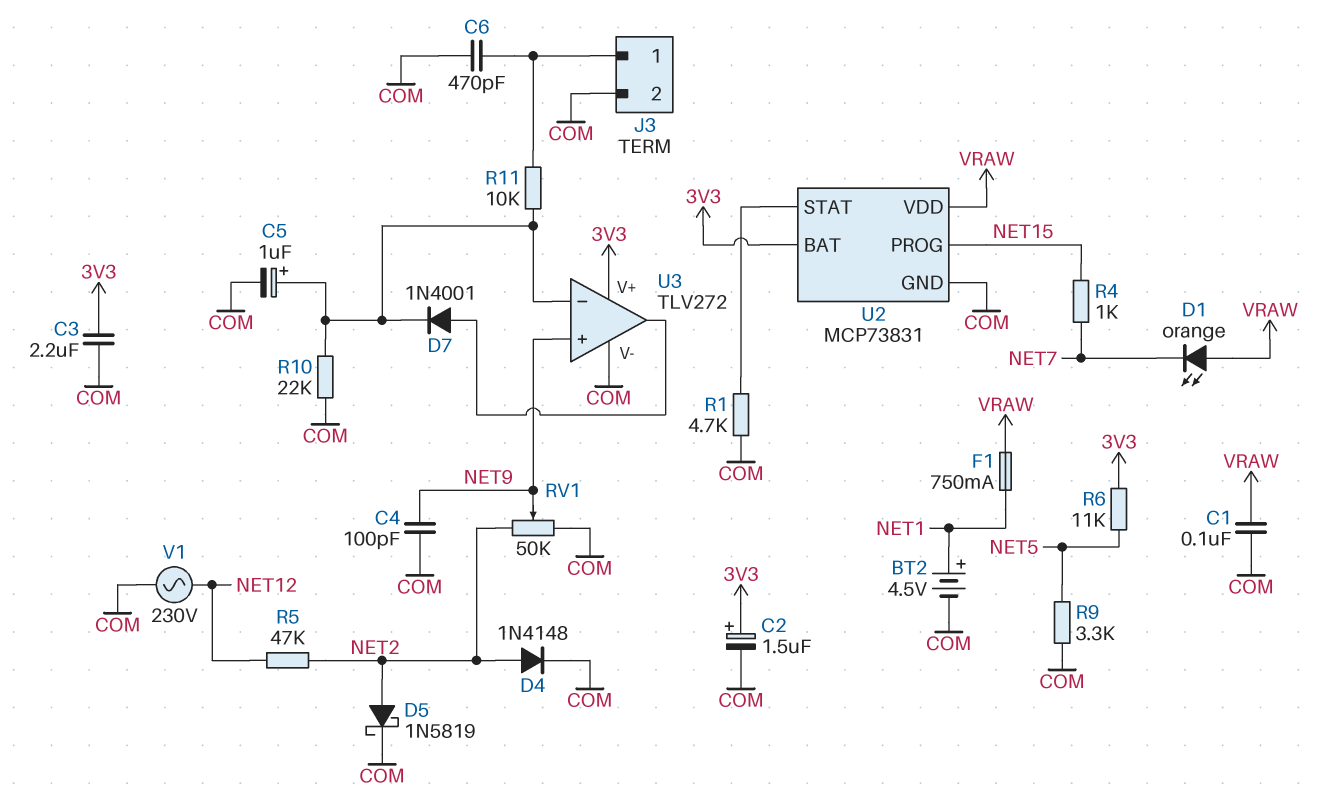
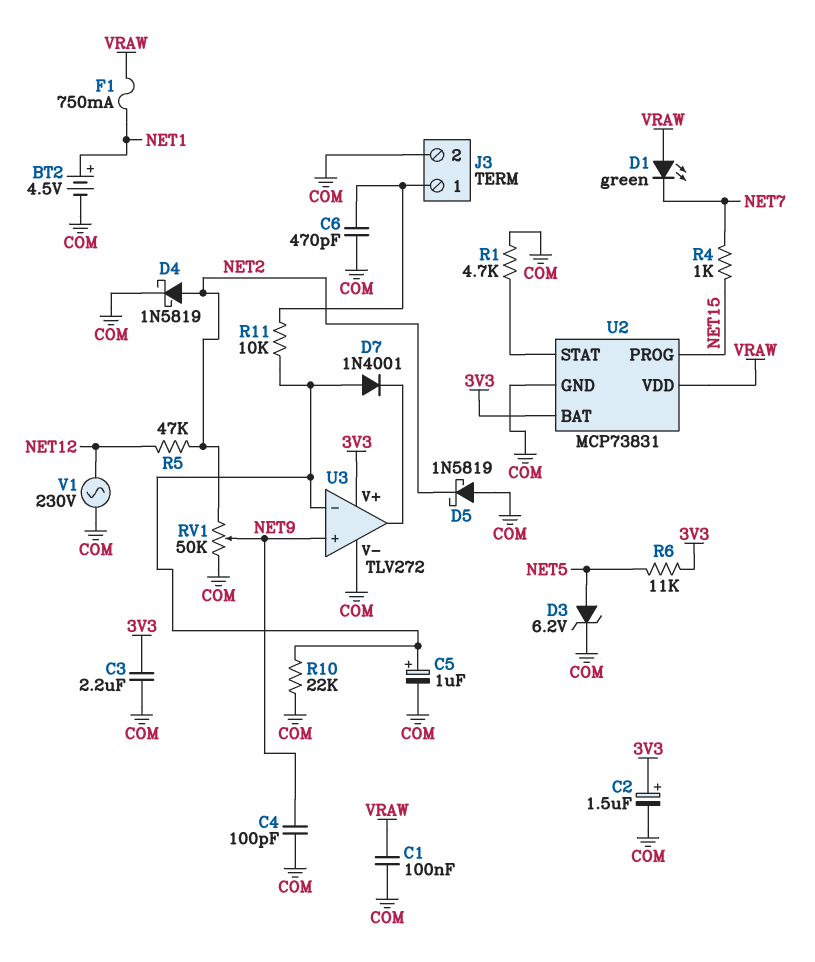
D1: LED orange (A VRAW, K NET7) -> LED green (A VRAW, K NET7)
D3: none -> zener 6.2V (A NET5, K COM)
D4: diode 1N4148 (A NET2, K COM) -> schottky 1N5819 (A NET2, K COM)
D5: schottky 1N5819 (A NET2, K COM) -> schottky 1N5819 (A COM, K NET2)
D7: diode 1N4001 (A U3/out, K U3/in-) -> diode 1N4001 (A U3/in-, K U3/out)
R9: 3.3k (COM, NET5) -> none

